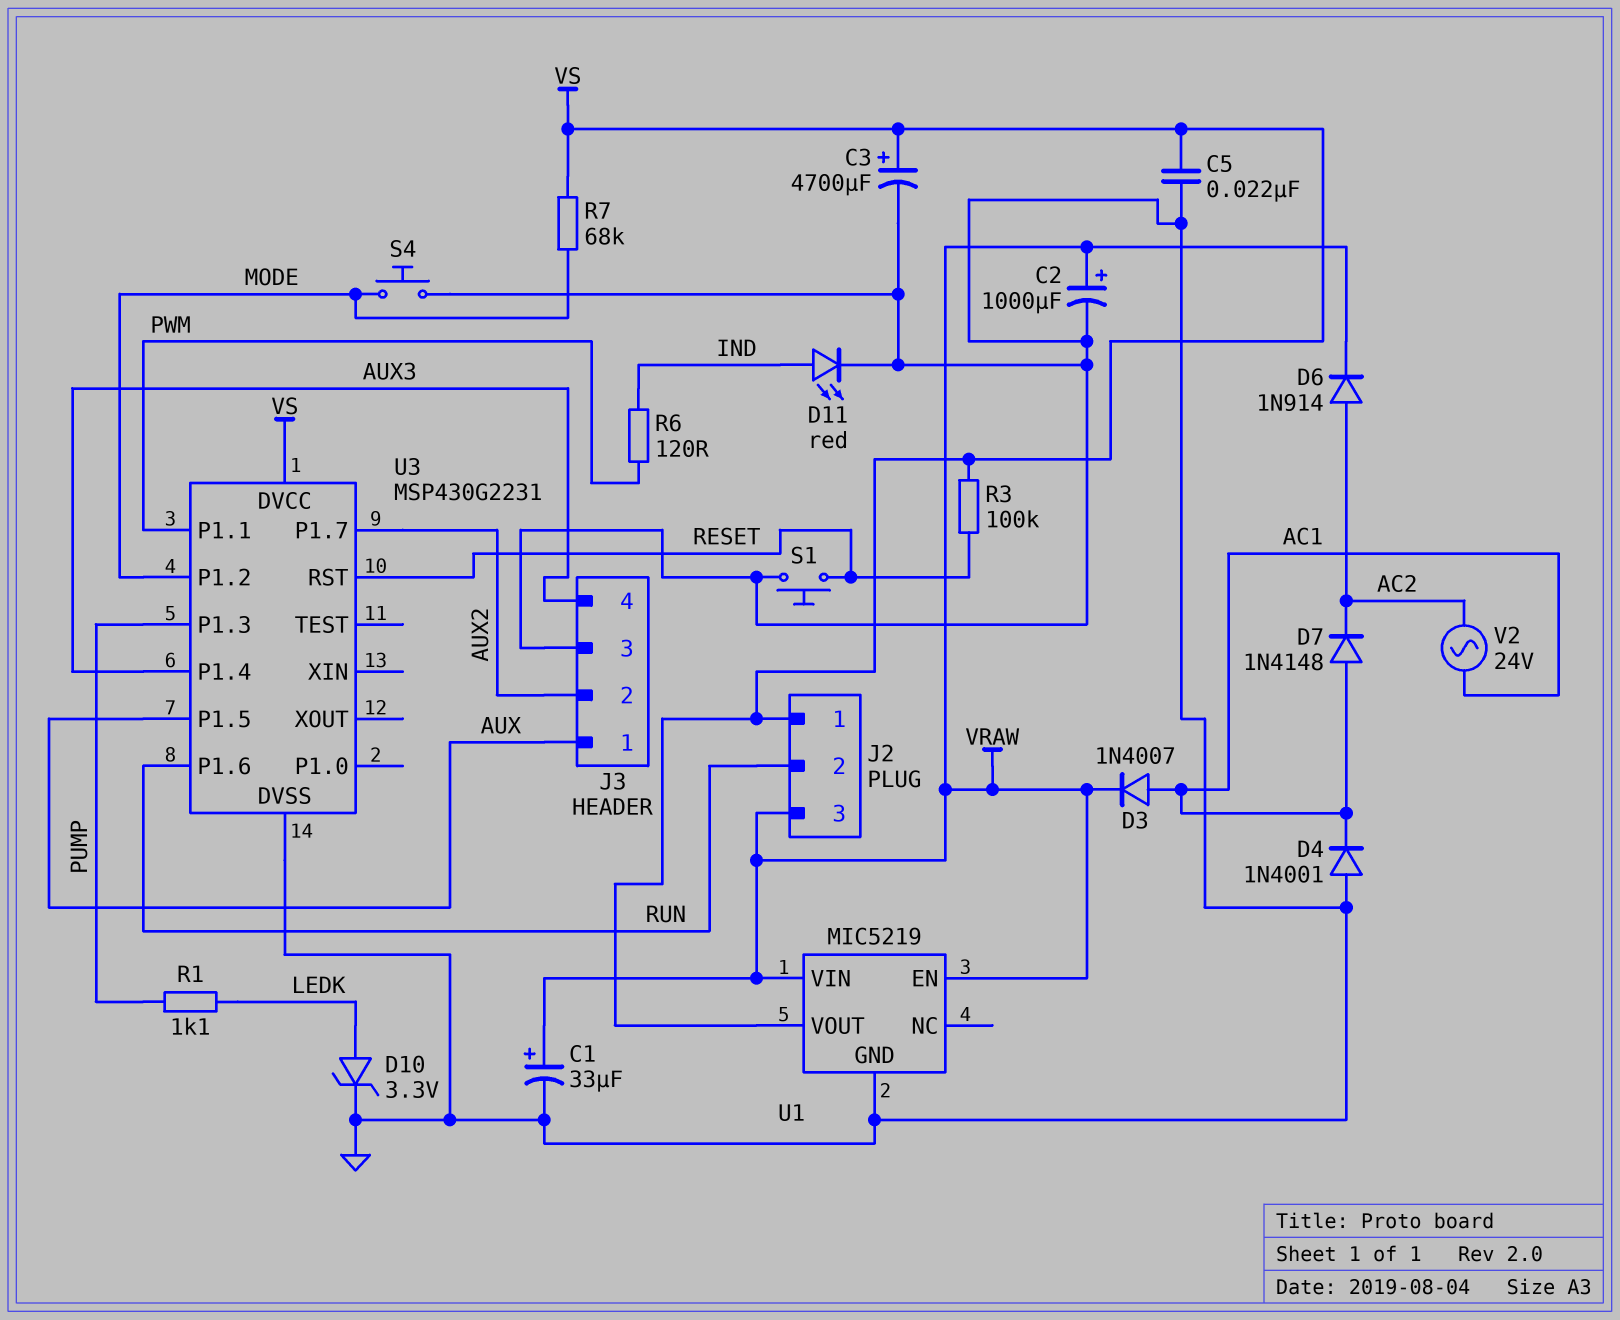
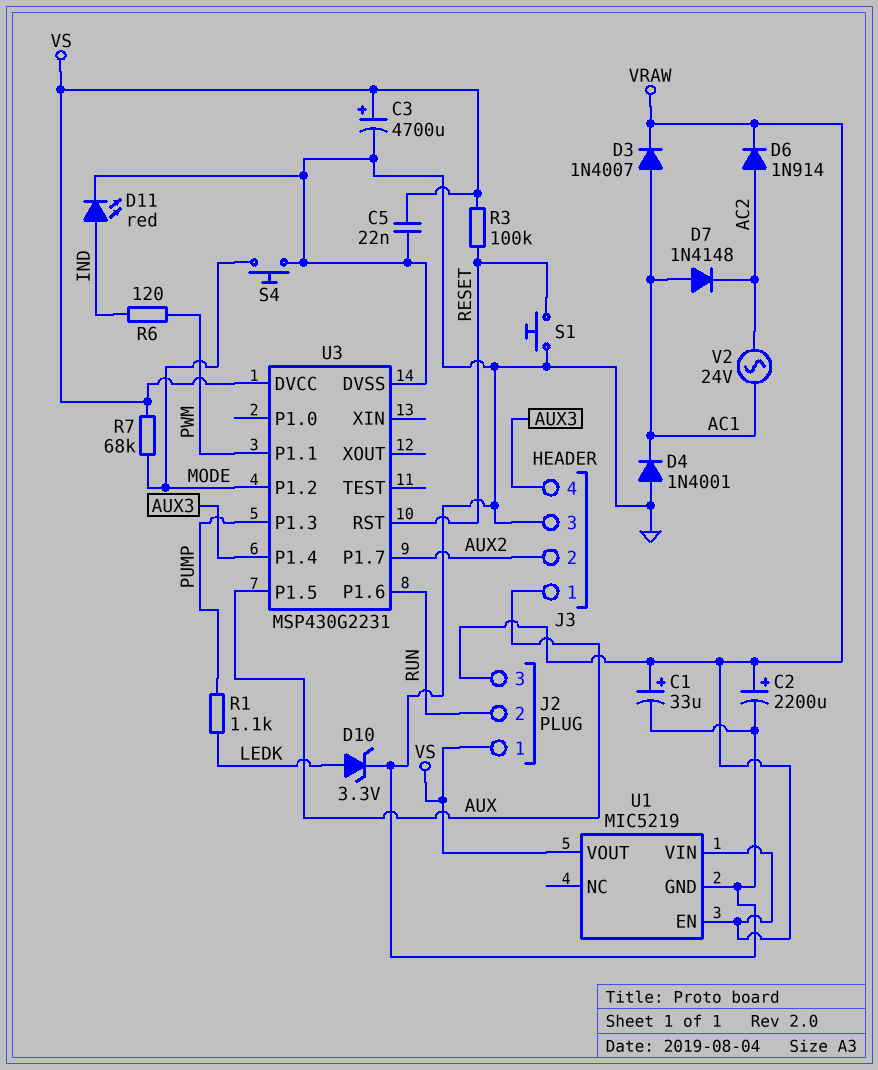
C2: 1000uF (plus VRAW, minus GND) -> 2200uF (plus VRAW, minus GND)

